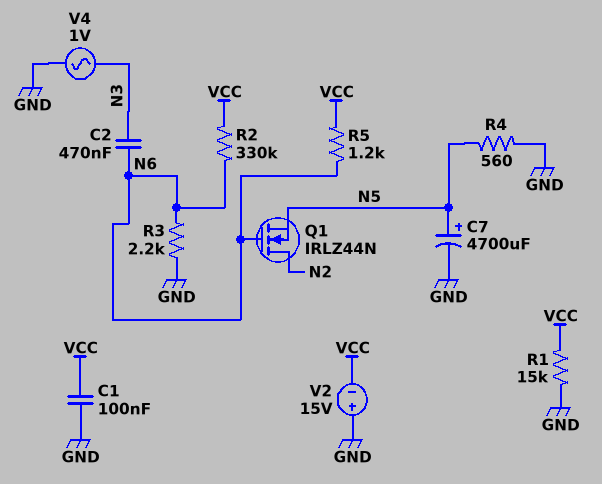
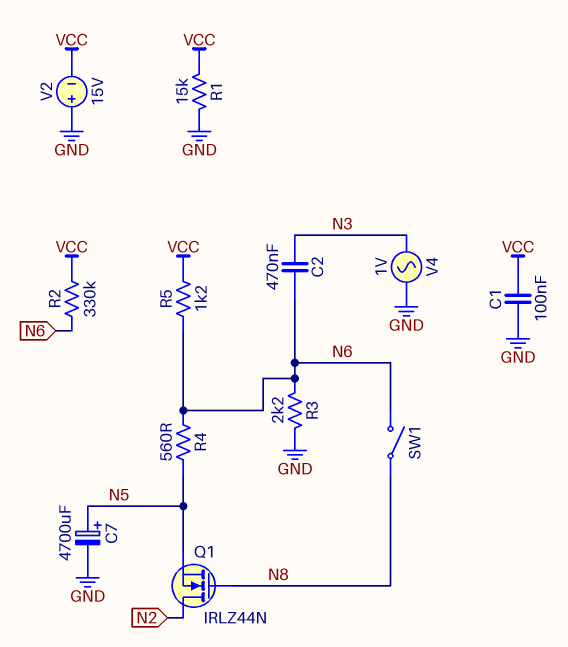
Q1: NMOS IRLZ44N (G N6, D N2, S N5) -> NMOS IRLZ44N (G N8, D N2, S N5)
R4: 560 (GND, N5) -> 560 (N5, N6)
SW1: none -> switch (N6, N8)

